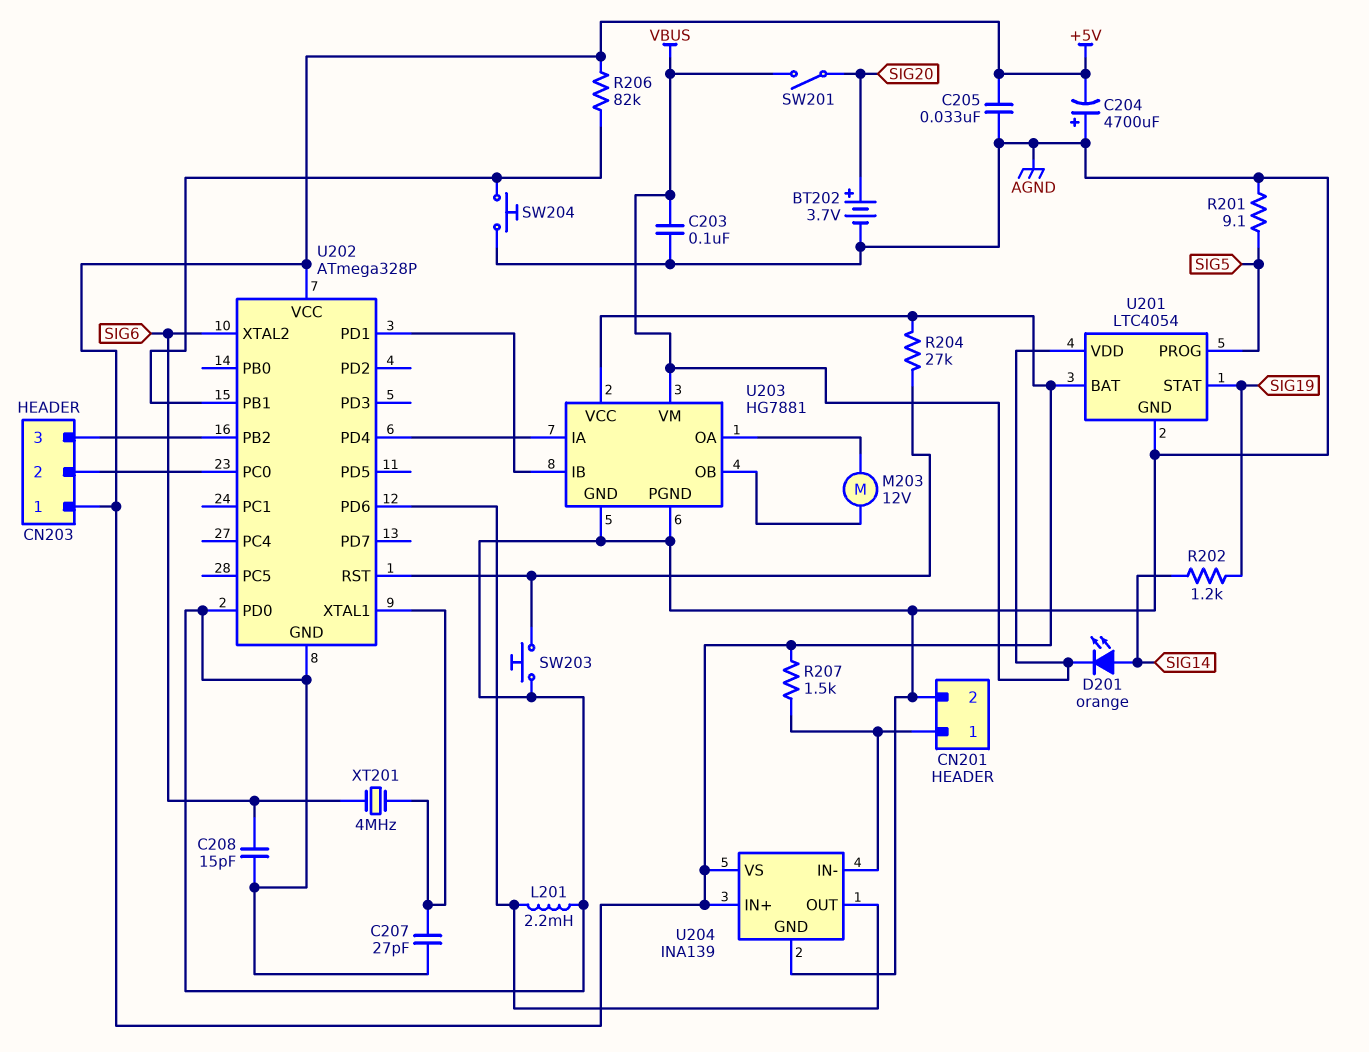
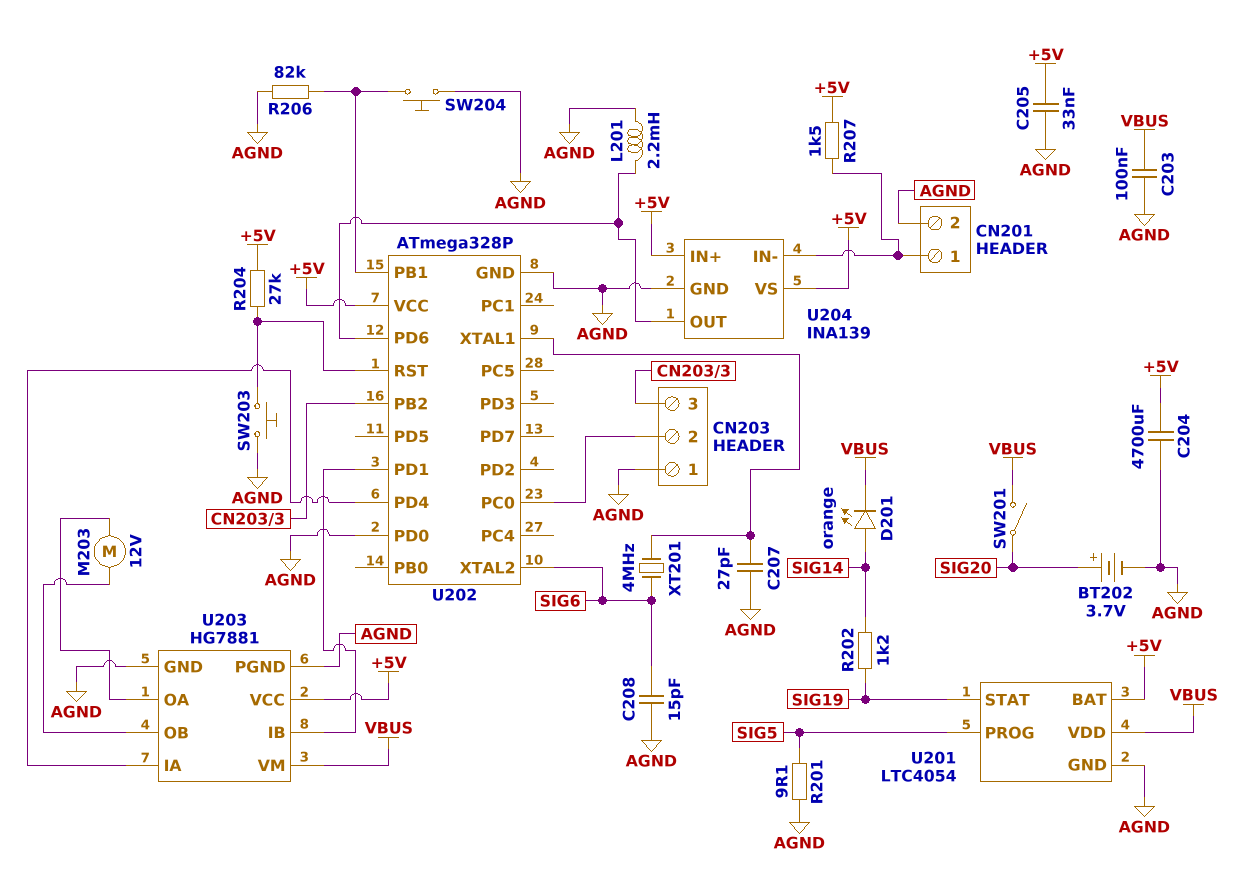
C204: 4700uF (plus AGND, minus +5V) -> 4700uF (+5V, AGND)
CN203 pin 1: +5V -> AGND
R206: 82k (+5V, U202/PB1) -> 82k (AGND, U202/PB1)

